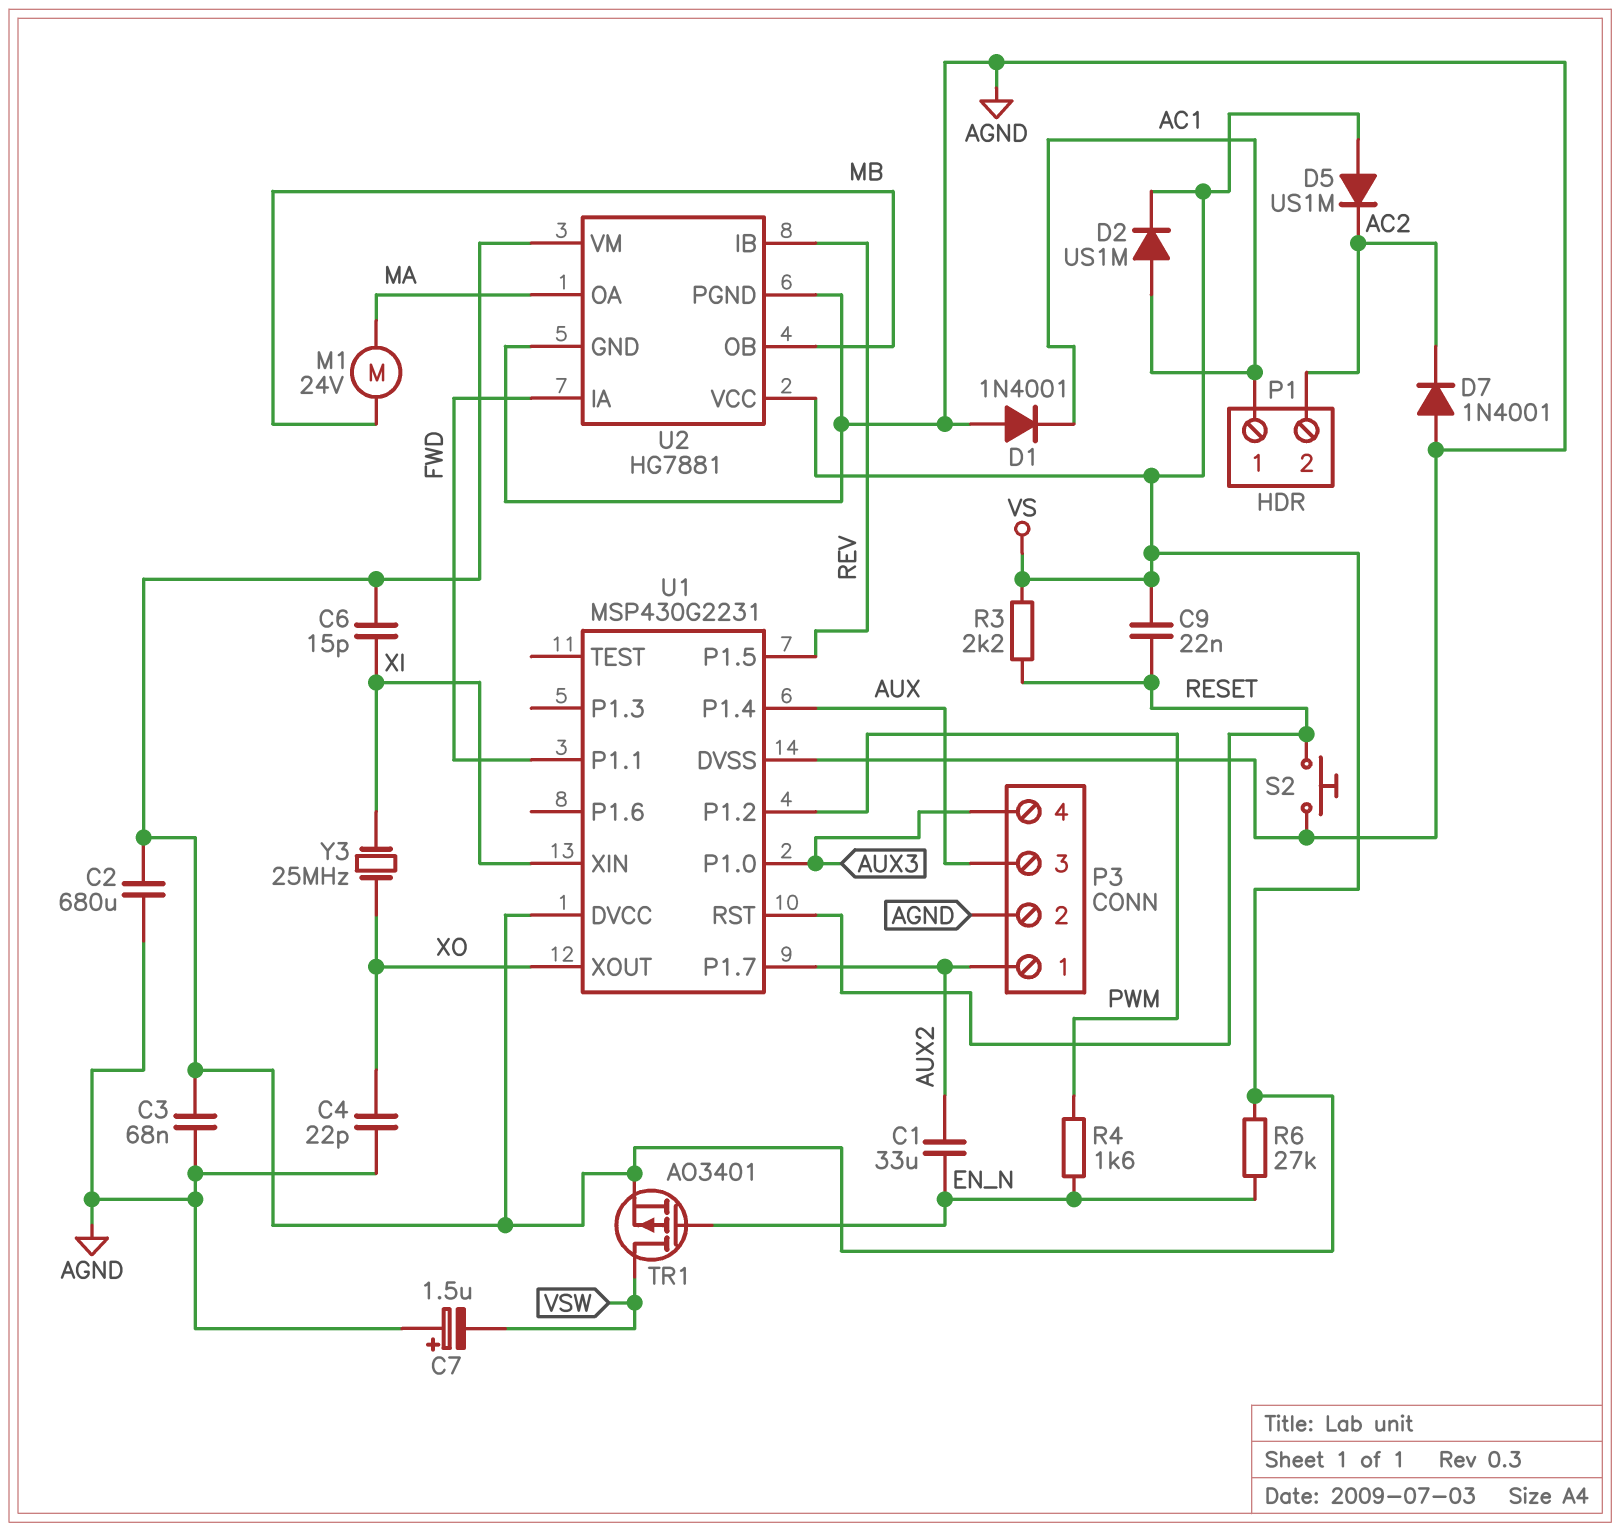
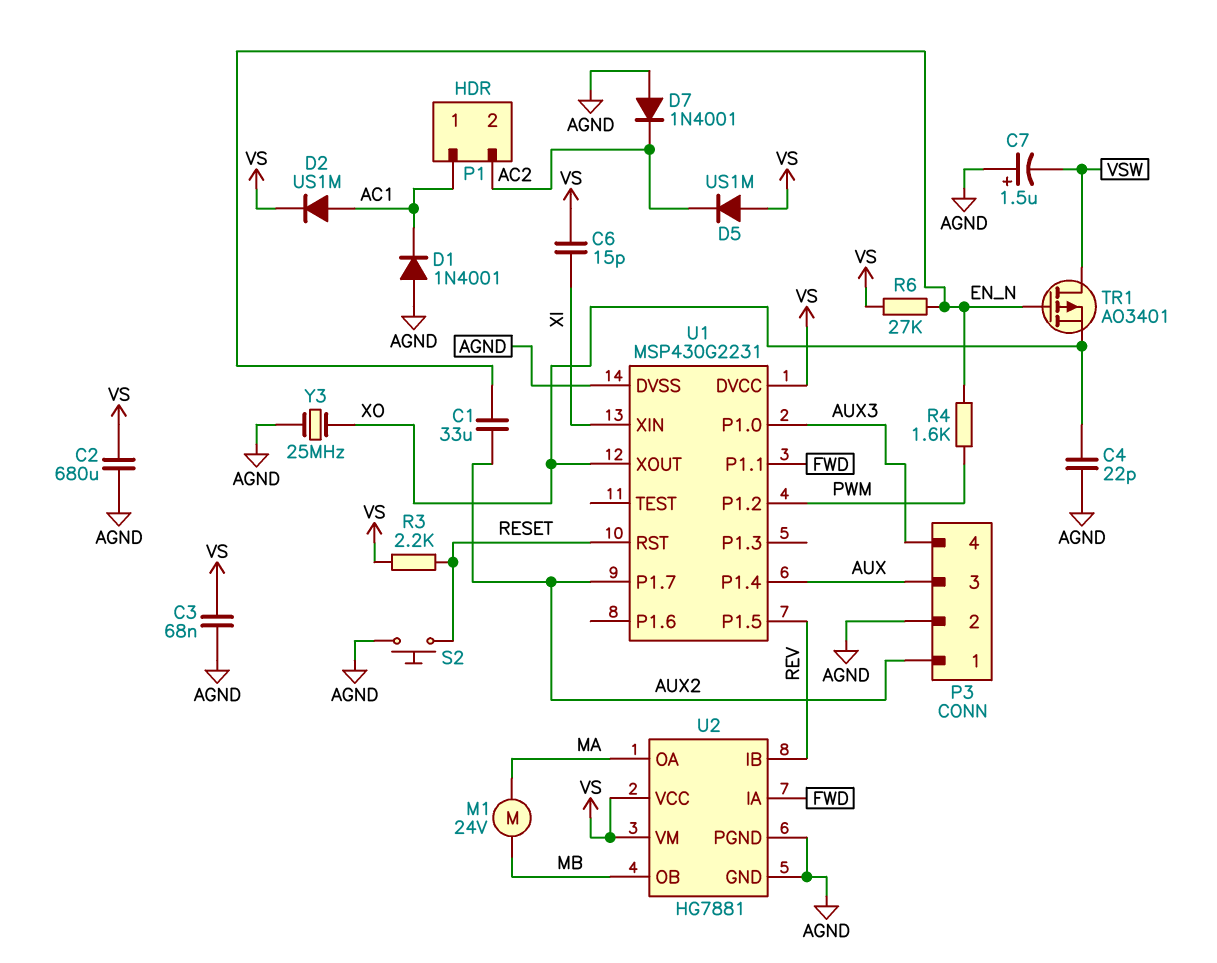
C9: 22nF (RESET, VS) -> none
TR1: PMOS AO3401 (G EN_N, D VSW, S VS) -> PMOS AO3401 (G EN_N, D VSW, S XO)
Y3: 25MHz (XI, XO) -> 25MHz (AGND, XO)

